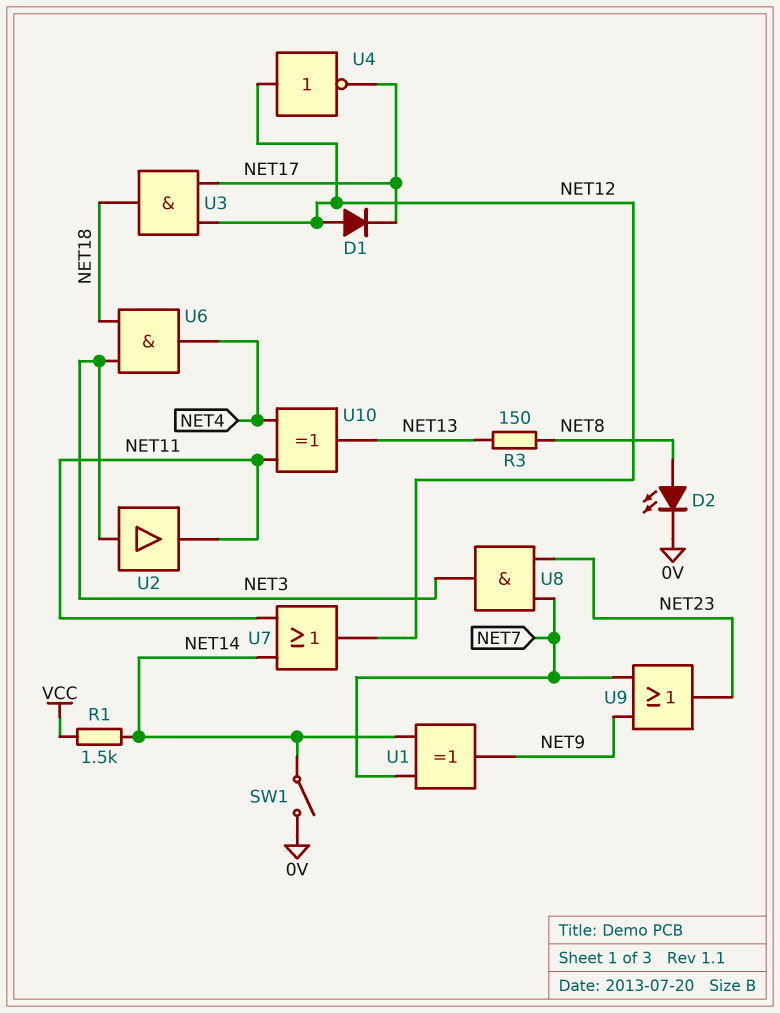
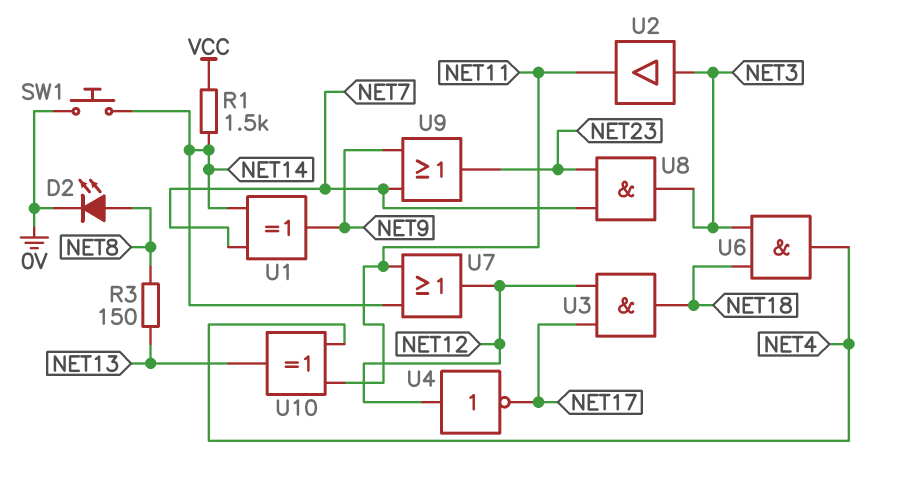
D1: diode (A NET12, K NET17) -> none
SW1: switch (0V, NET14) -> button (0V, NET14)

